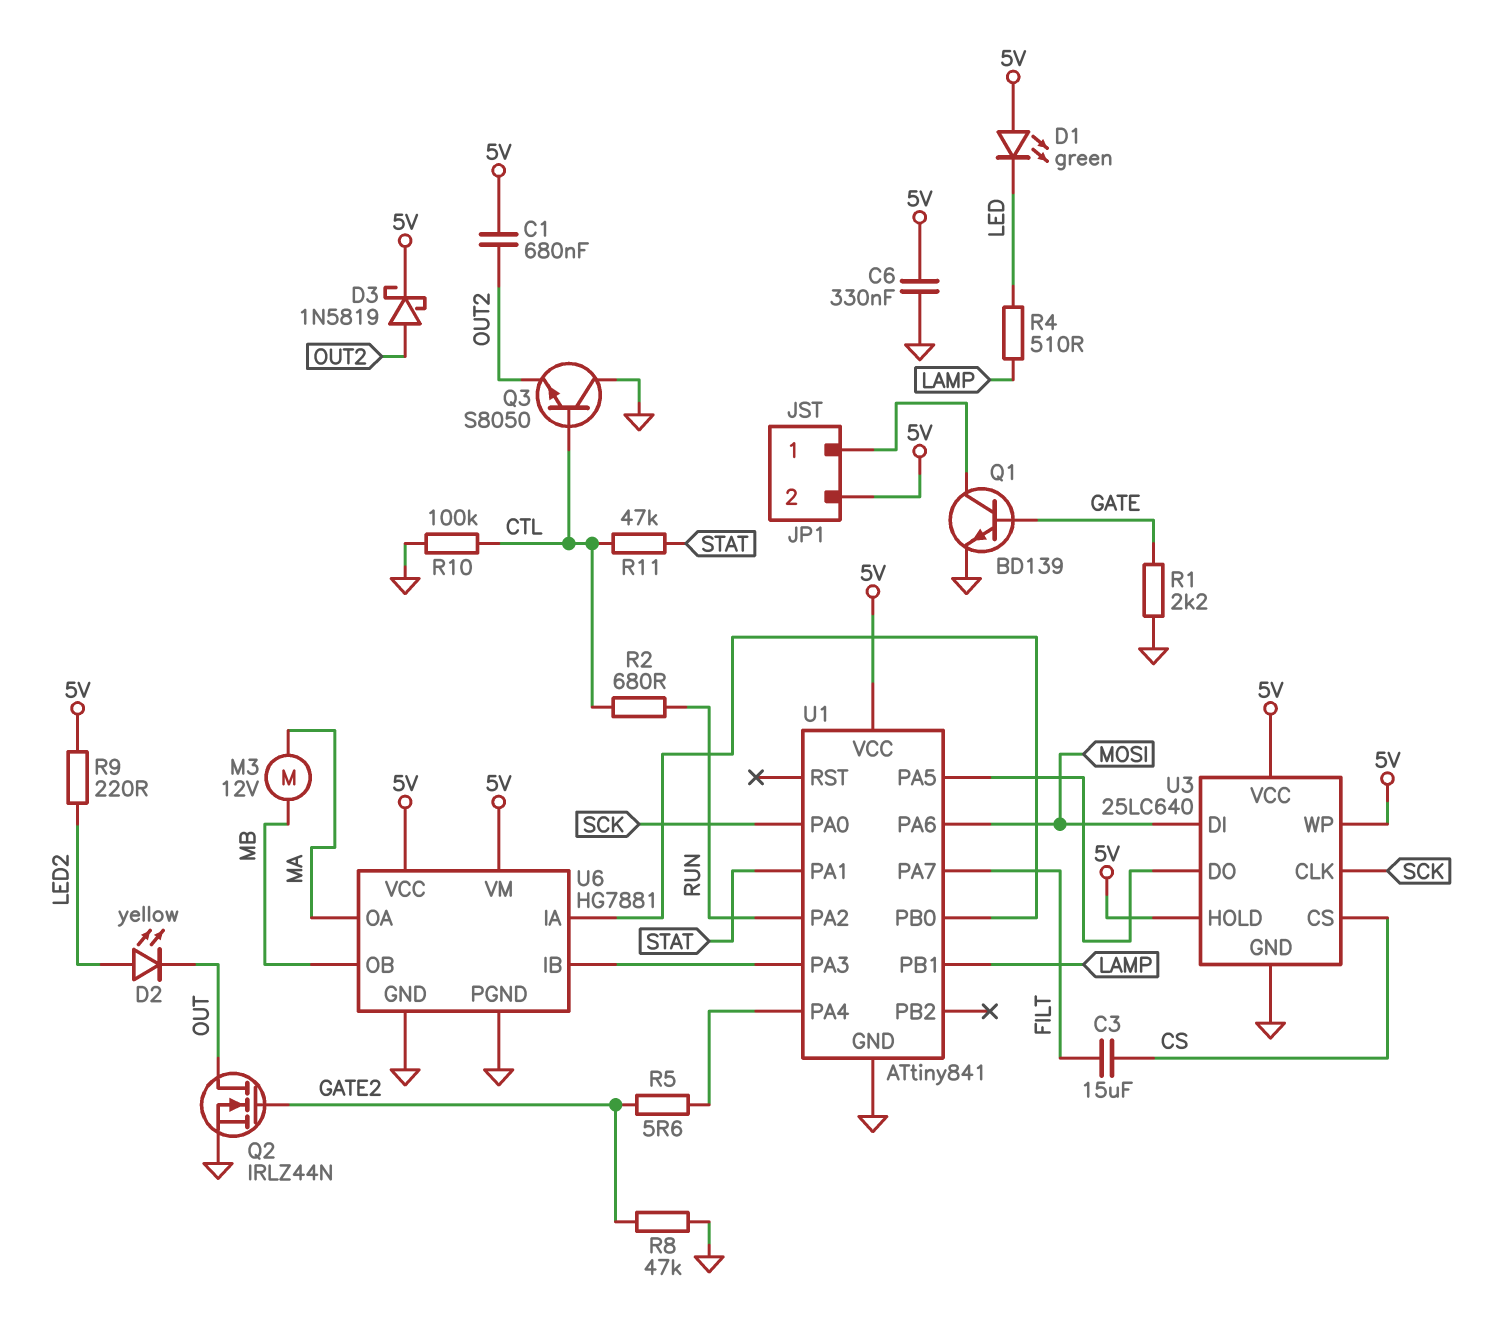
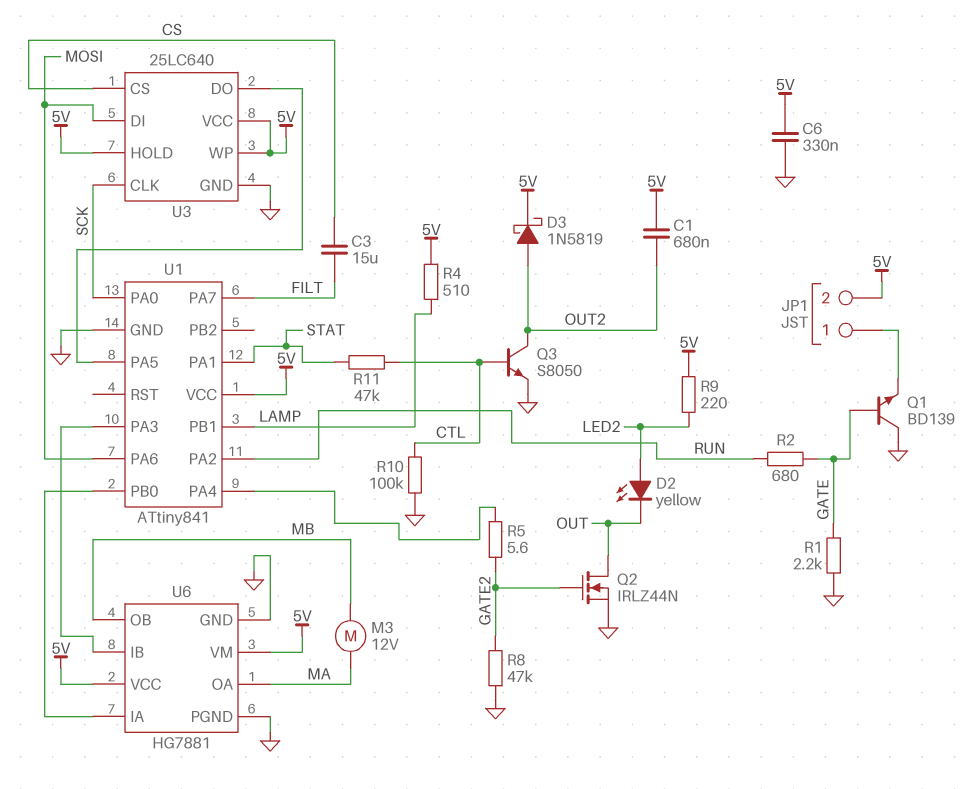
D1: LED green (A 5V, K LED) -> none
Q1: NPN BD139 (B GATE, C JP1/1, E GND) -> NPN BD139 (B GATE, C GND, E JP1/1)
Q3: NPN S8050 (B CTL, C GND, E OUT2) -> NPN S8050 (B CTL, C OUT2, E GND)
R2: 680 (CTL, RUN) -> 680 (GATE, RUN)
R4: 510 (LAMP, LED) -> 510 (5V, LAMP)

